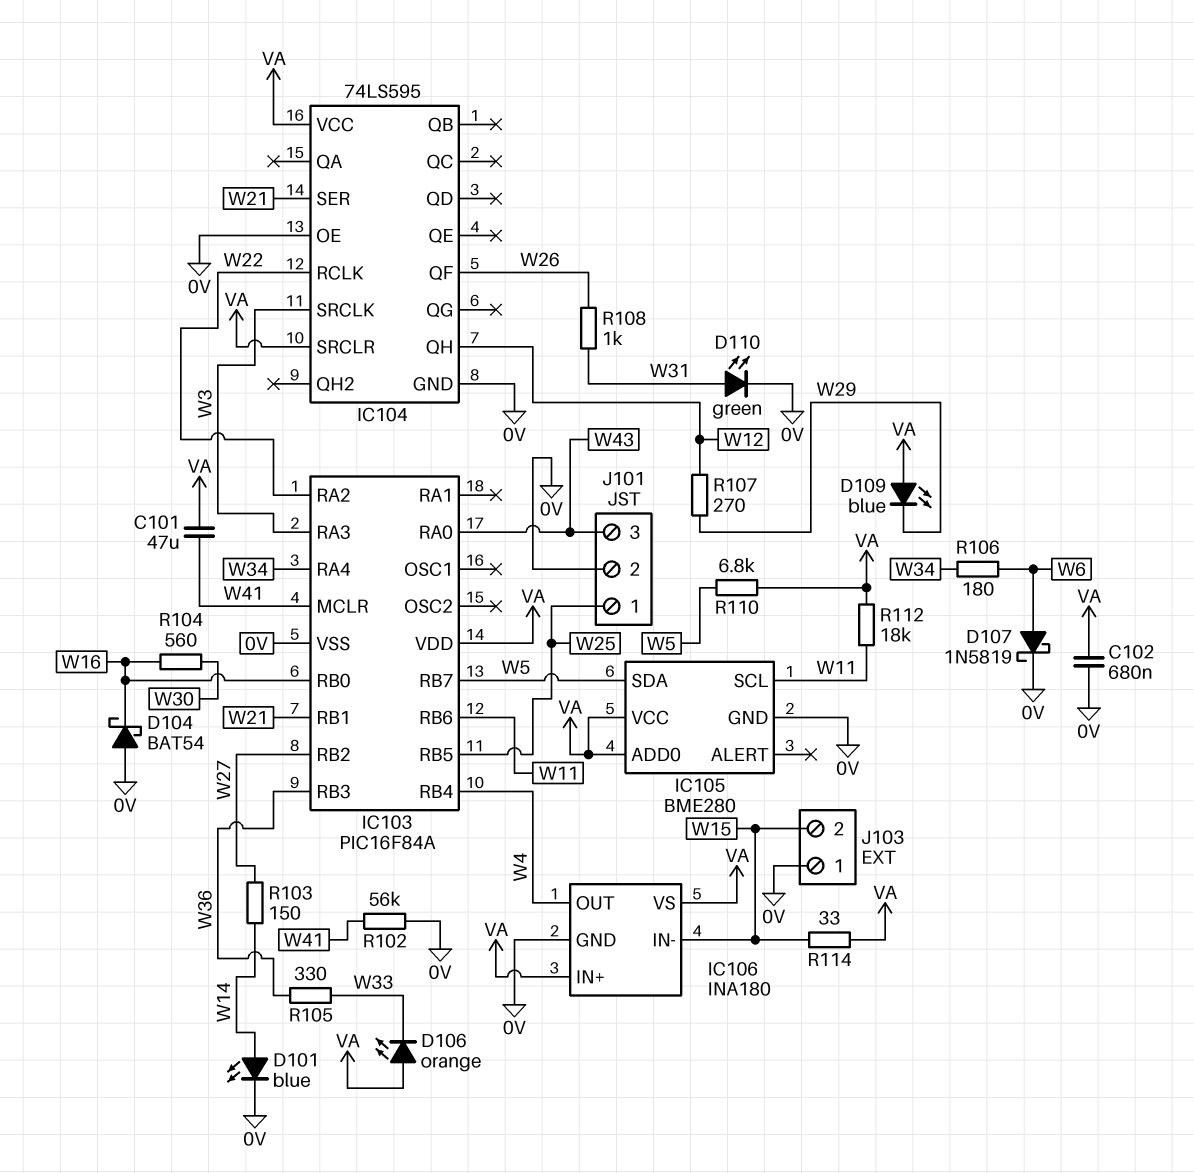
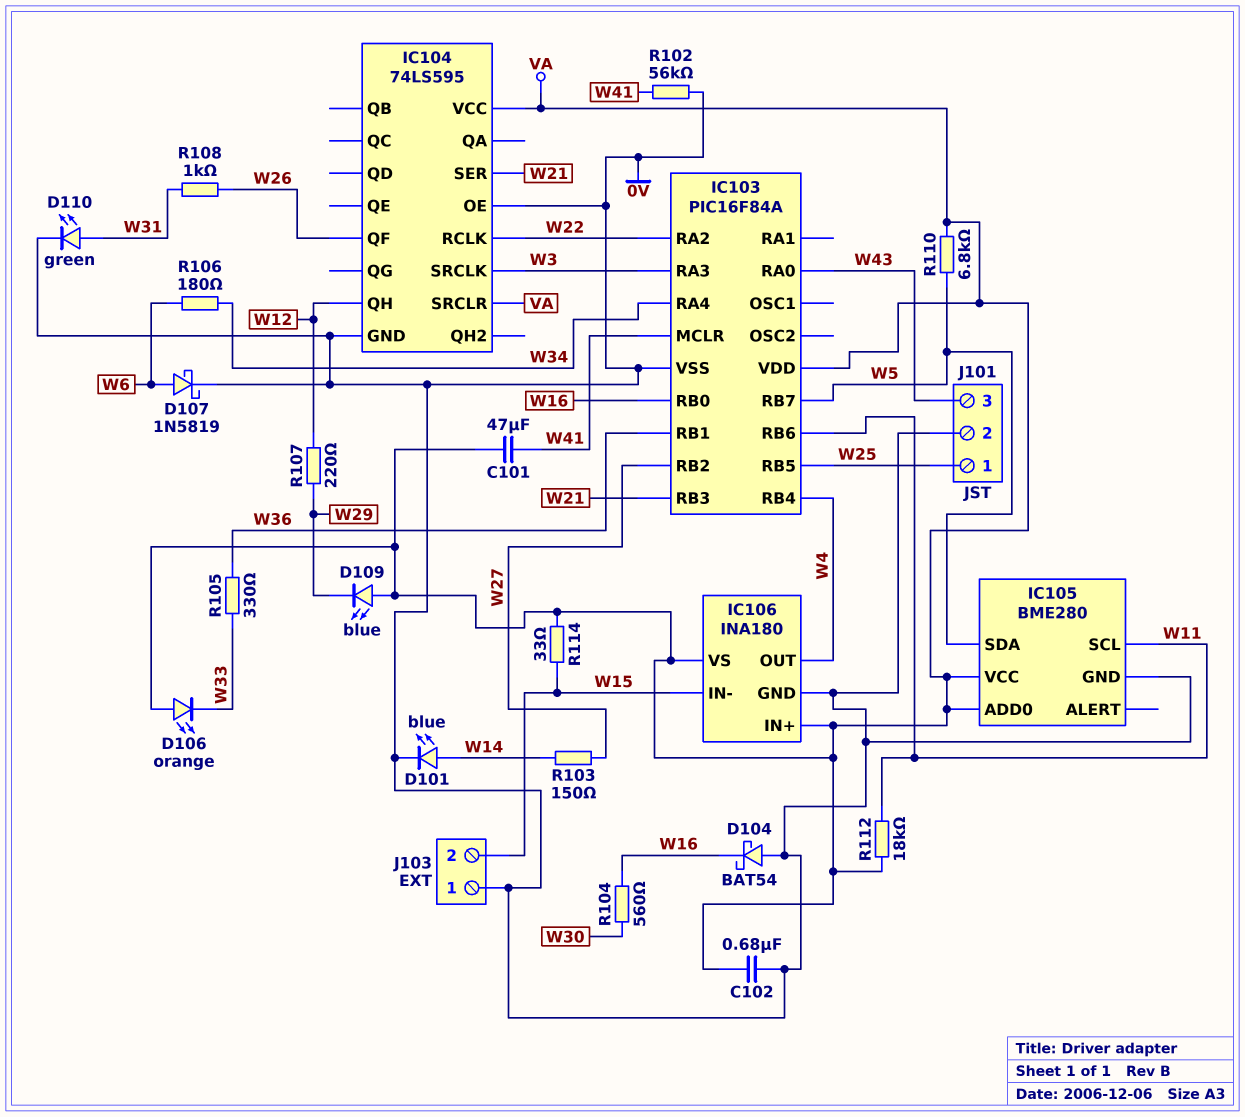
IC103 pin RB1: W21 -> W36
IC103 pin RB3: W36 -> W21
R107: 270 (W12, W29) -> 220 (W12, W29)

